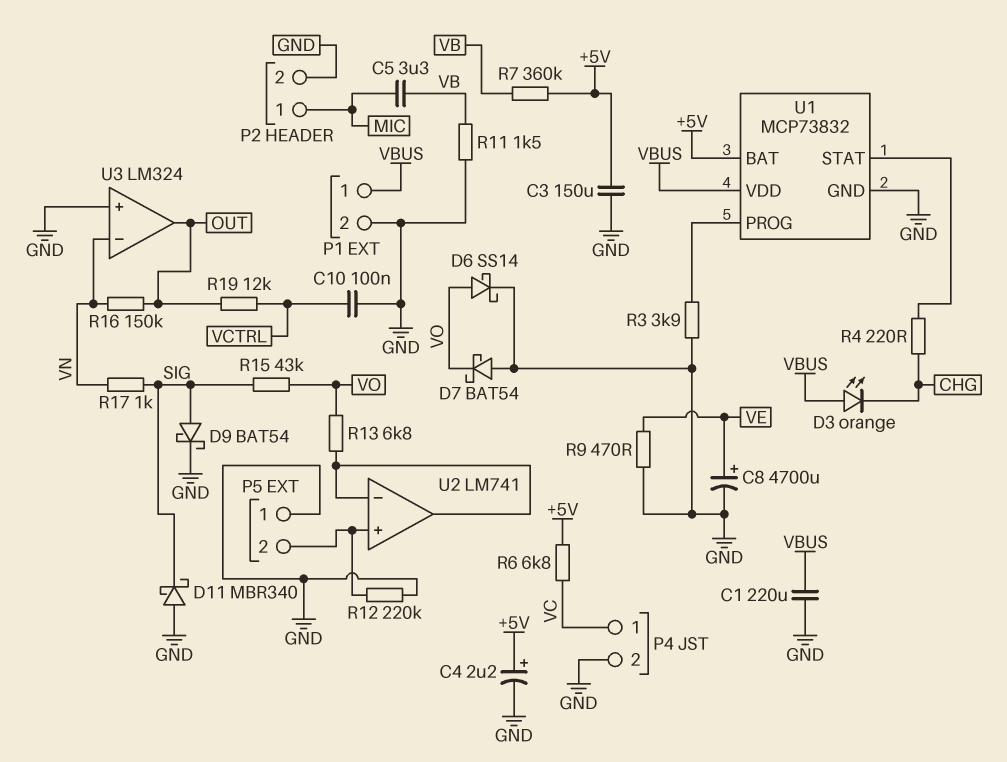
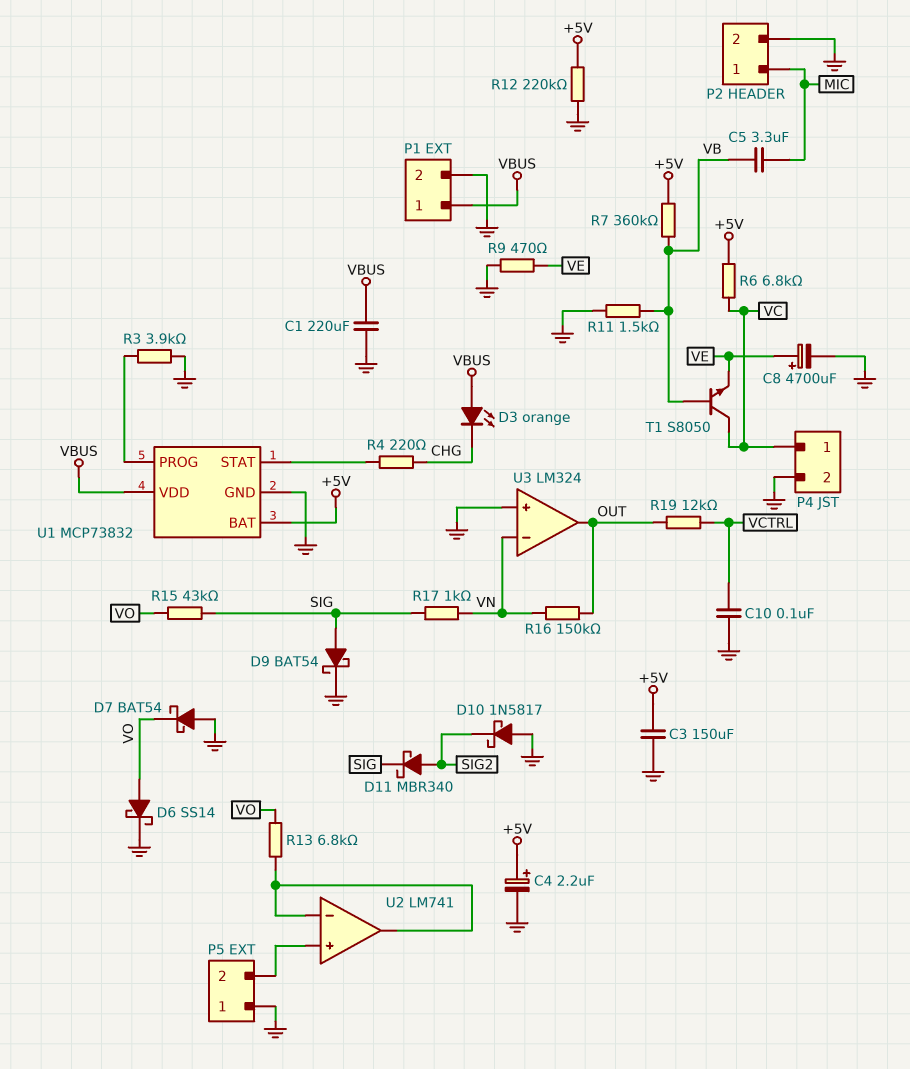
D10: none -> schottky 1N5817 (A GND, K SIG2)
D11: schottky MBR340 (A GND, K SIG) -> schottky MBR340 (A SIG2, K SIG)
R12: 220k (GND, P5/2) -> 220k (+5V, GND)
T1: none -> NPN S8050 (B VB, C VC, E VE)

